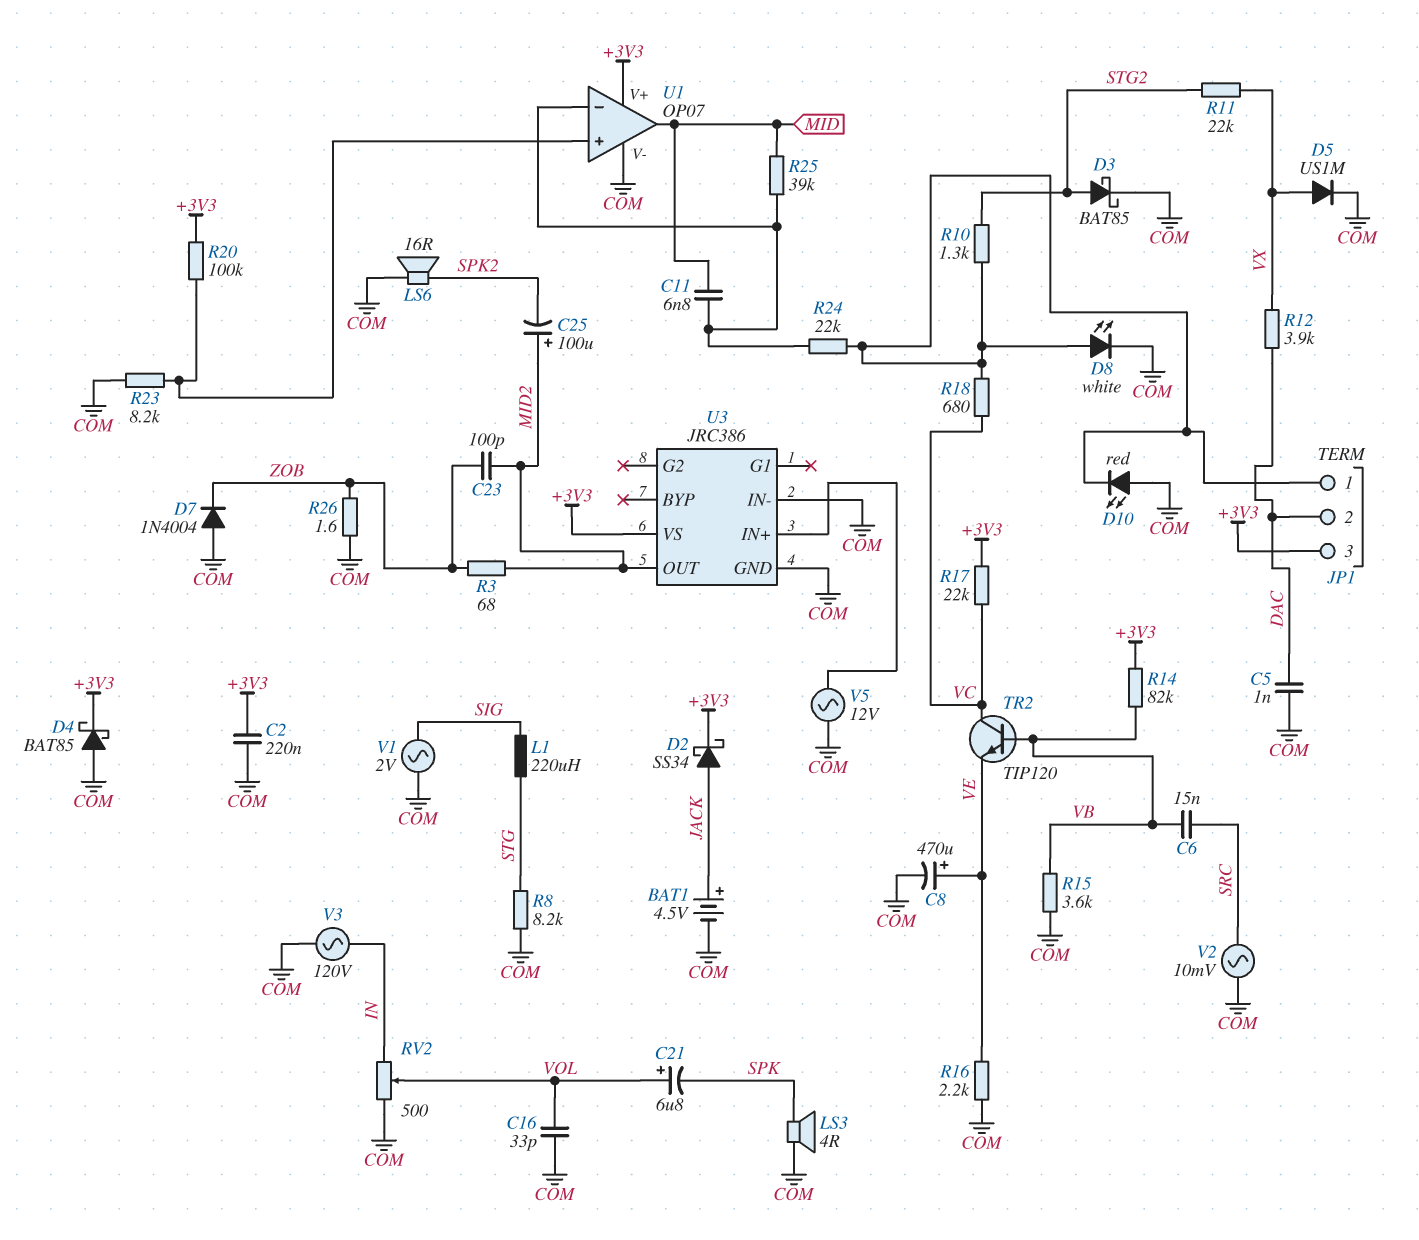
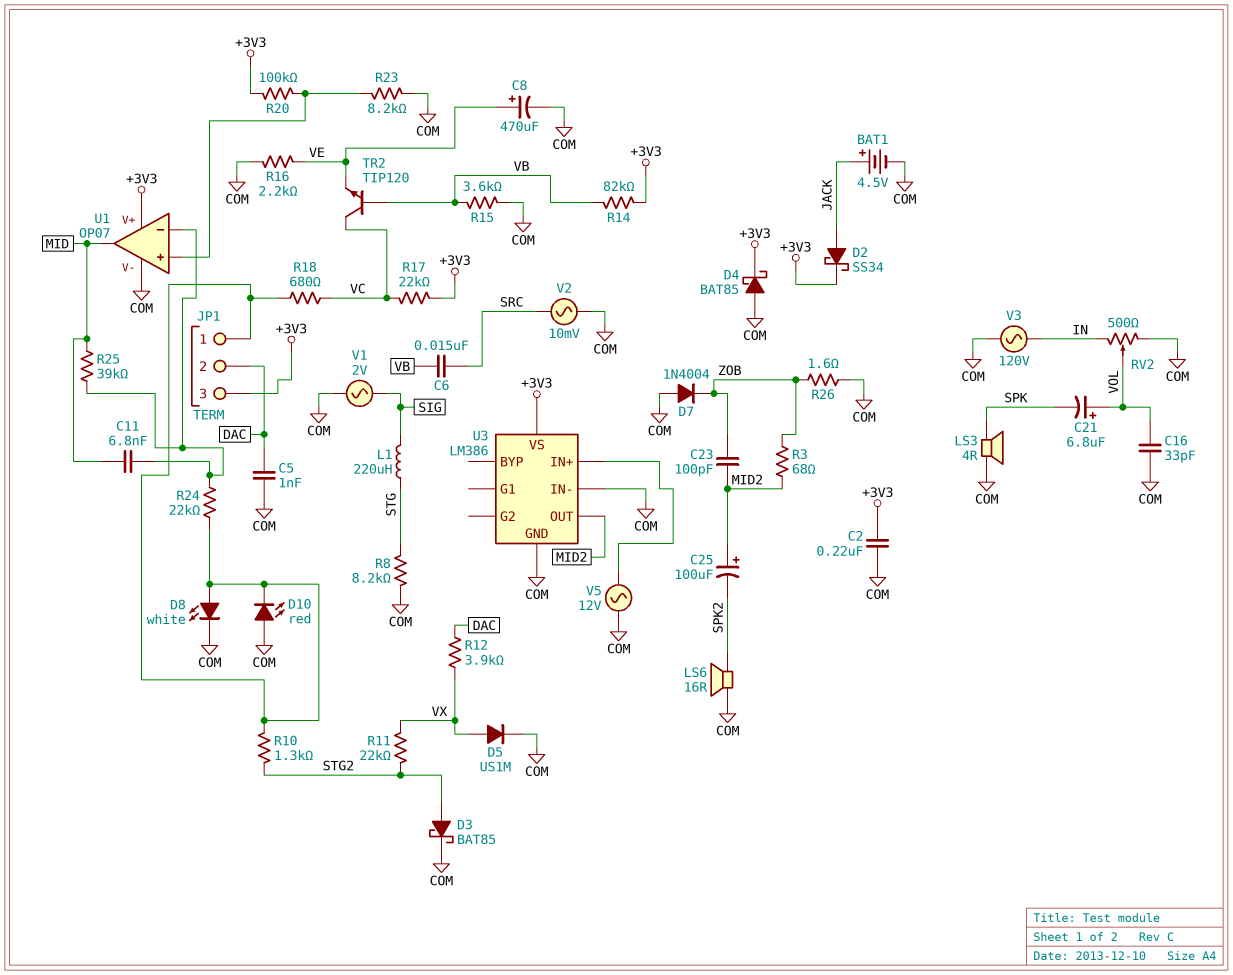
U3: JRC386 -> LM386

